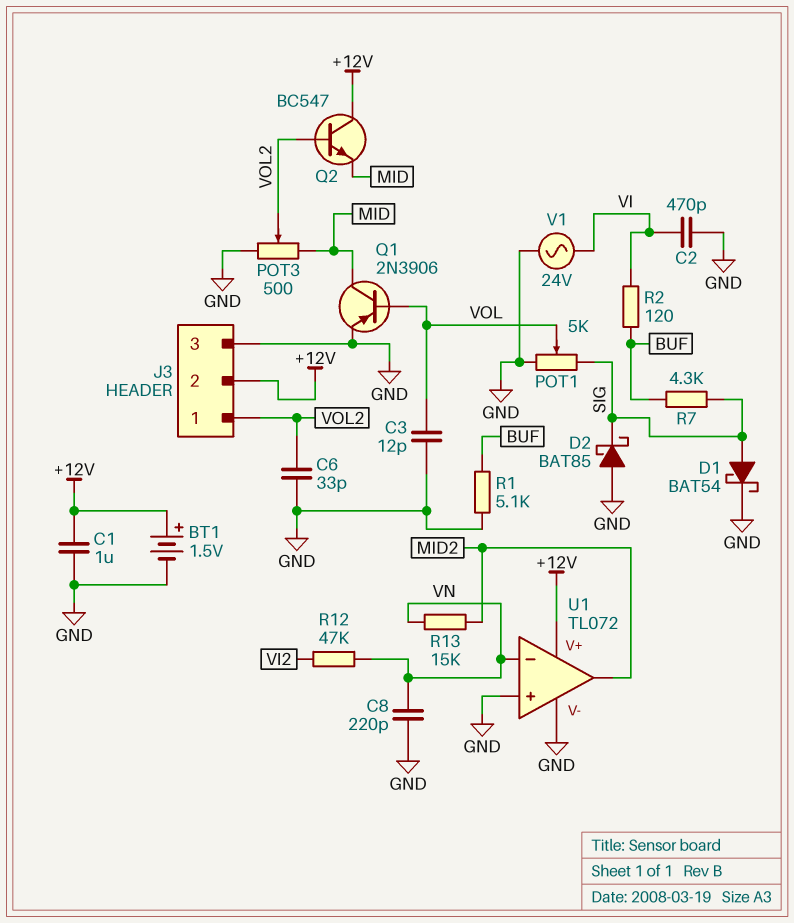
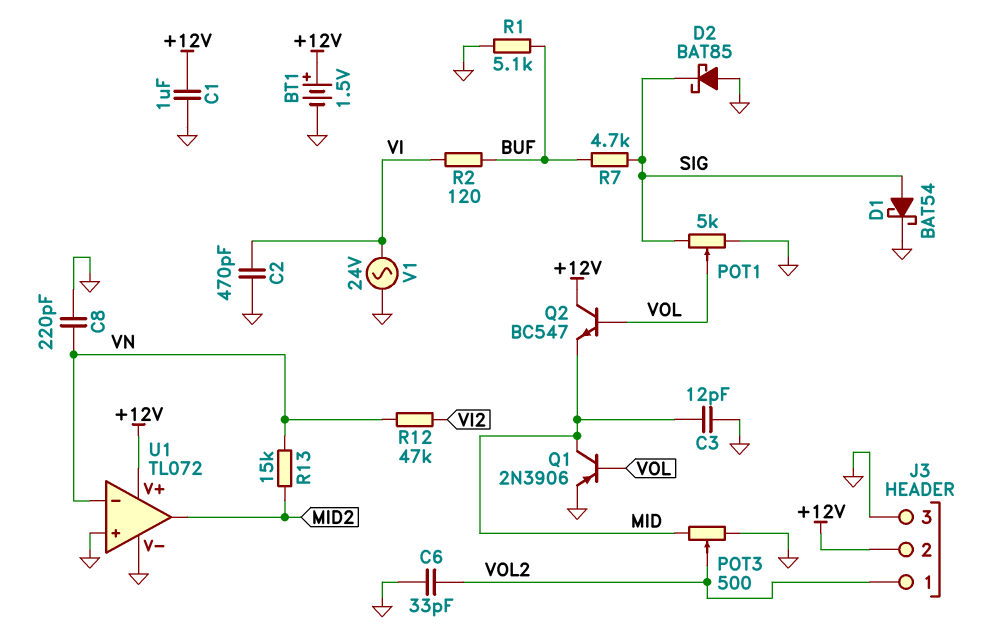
C3: 12pF (GND, VOL) -> 12pF (GND, MID)
Q2: NPN BC547 (B VOL2, C +12V, E MID) -> NPN BC547 (B VOL, C +12V, E MID)
R7: 4.3k (BUF, SIG) -> 4.7k (BUF, SIG)

